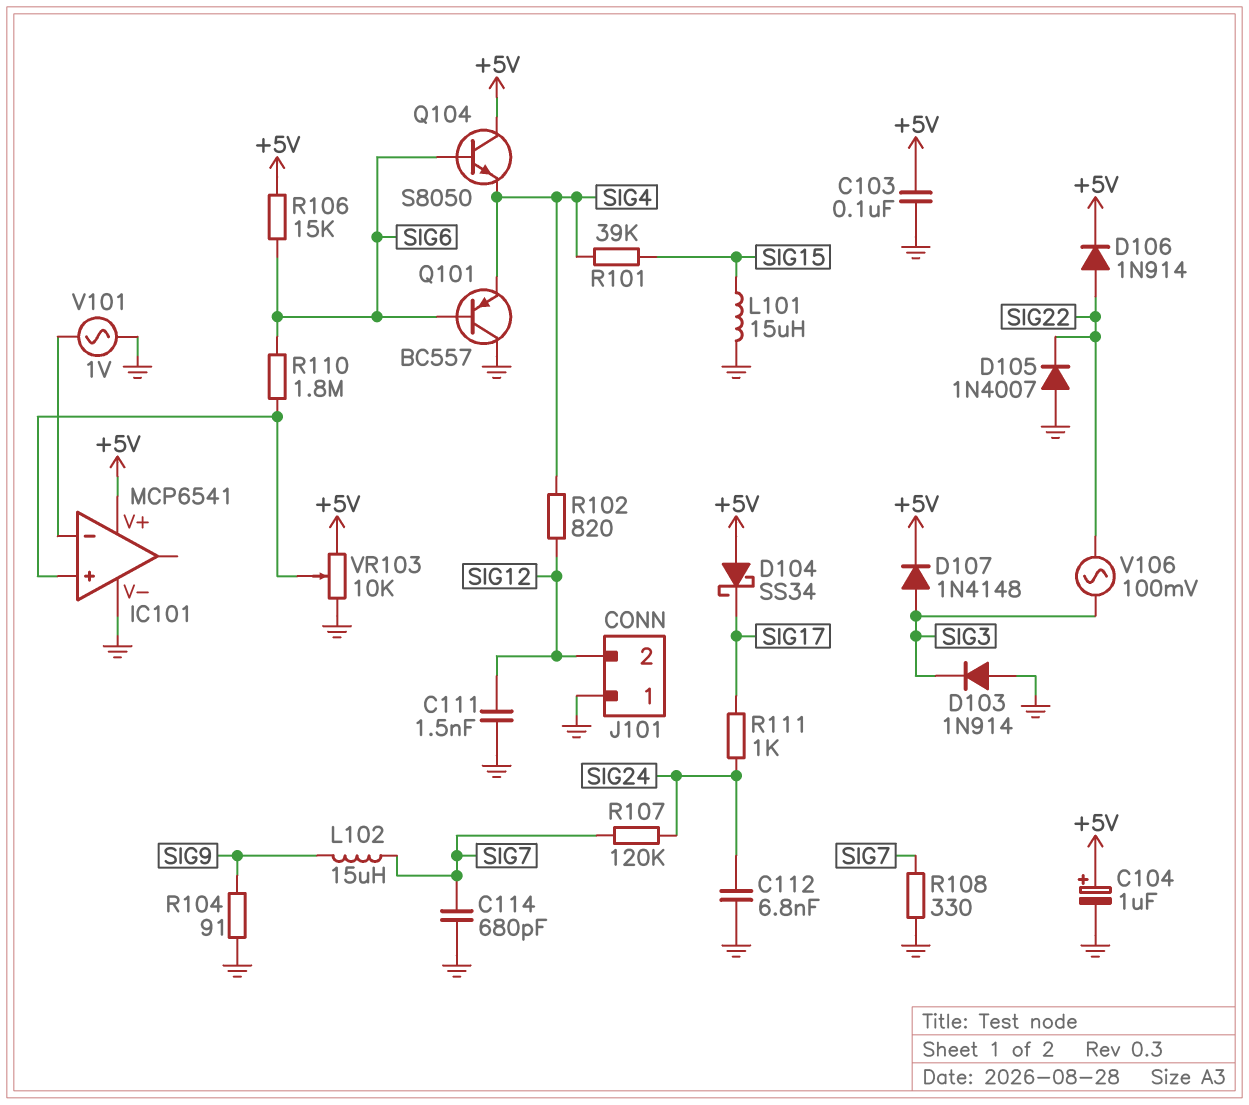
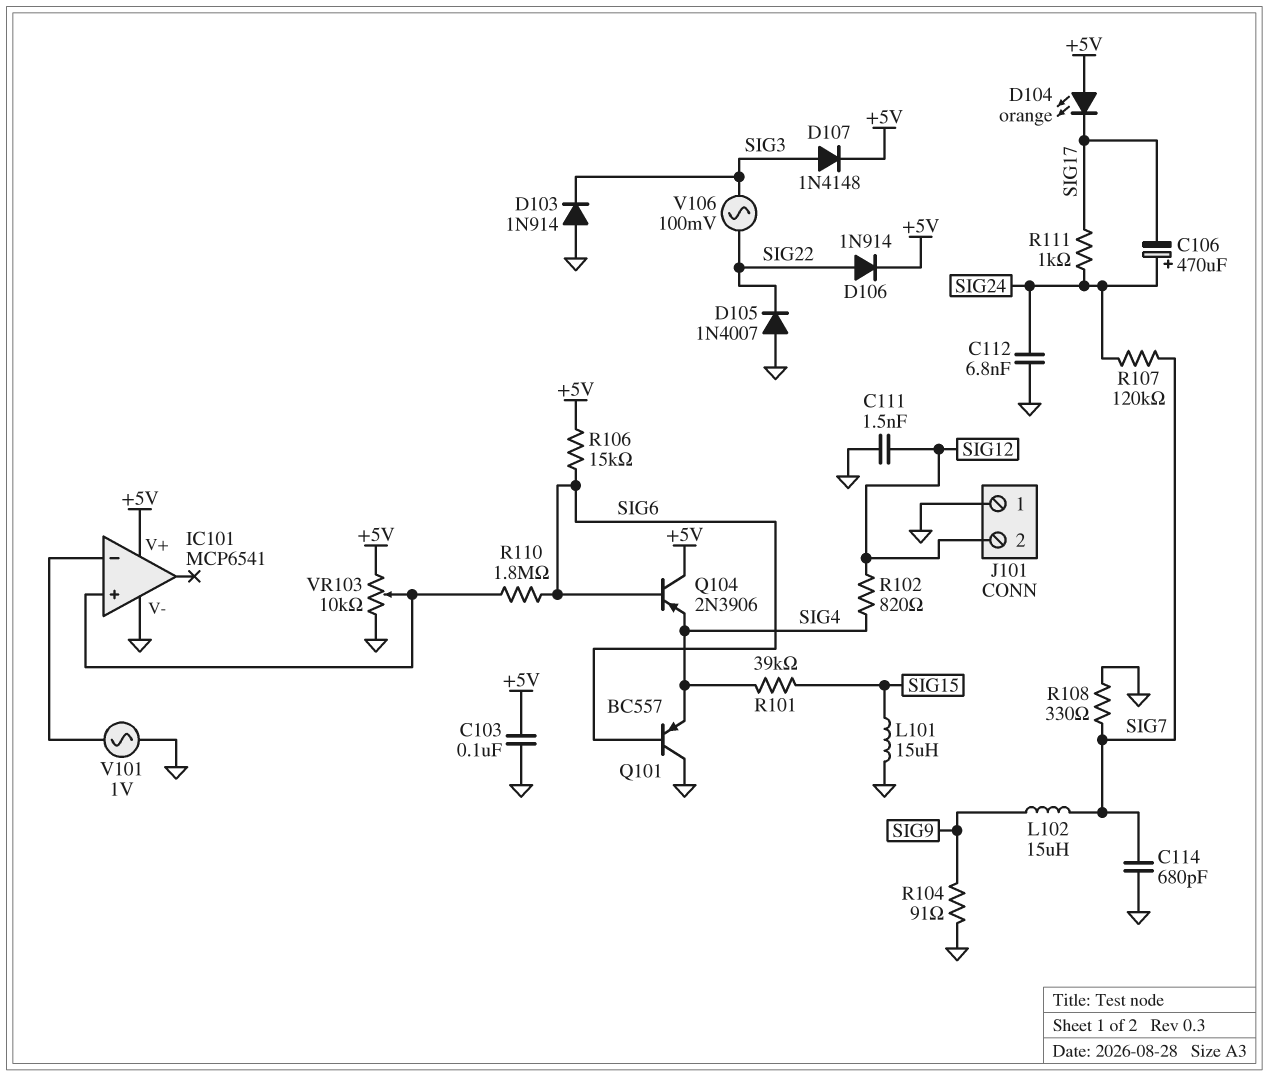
C104: 1uF (plus +5V, minus GND) -> none
C106: none -> 470uF (plus SIG24, minus SIG17)
D104: schottky SS34 (A +5V, K SIG17) -> LED orange (A +5V, K SIG17)
Q104: NPN S8050 (B SIG6, C +5V, E SIG4) -> PNP 2N3906 (B SIG6, C +5V, E SIG4)

